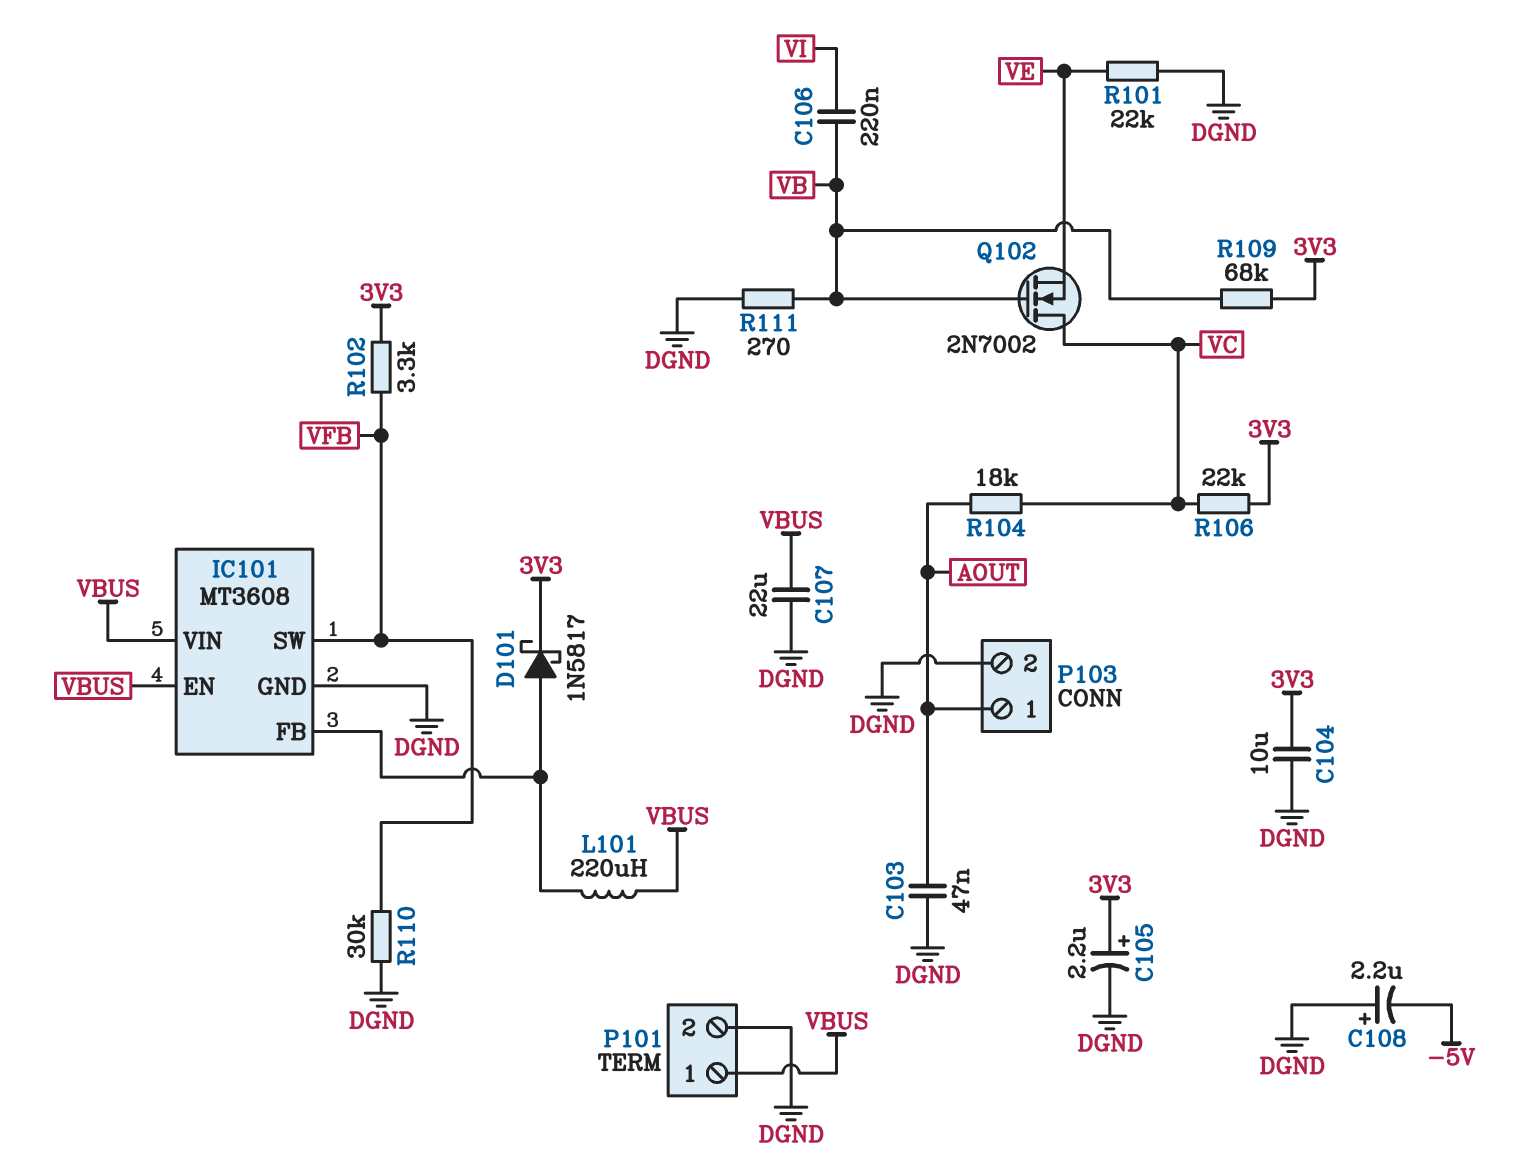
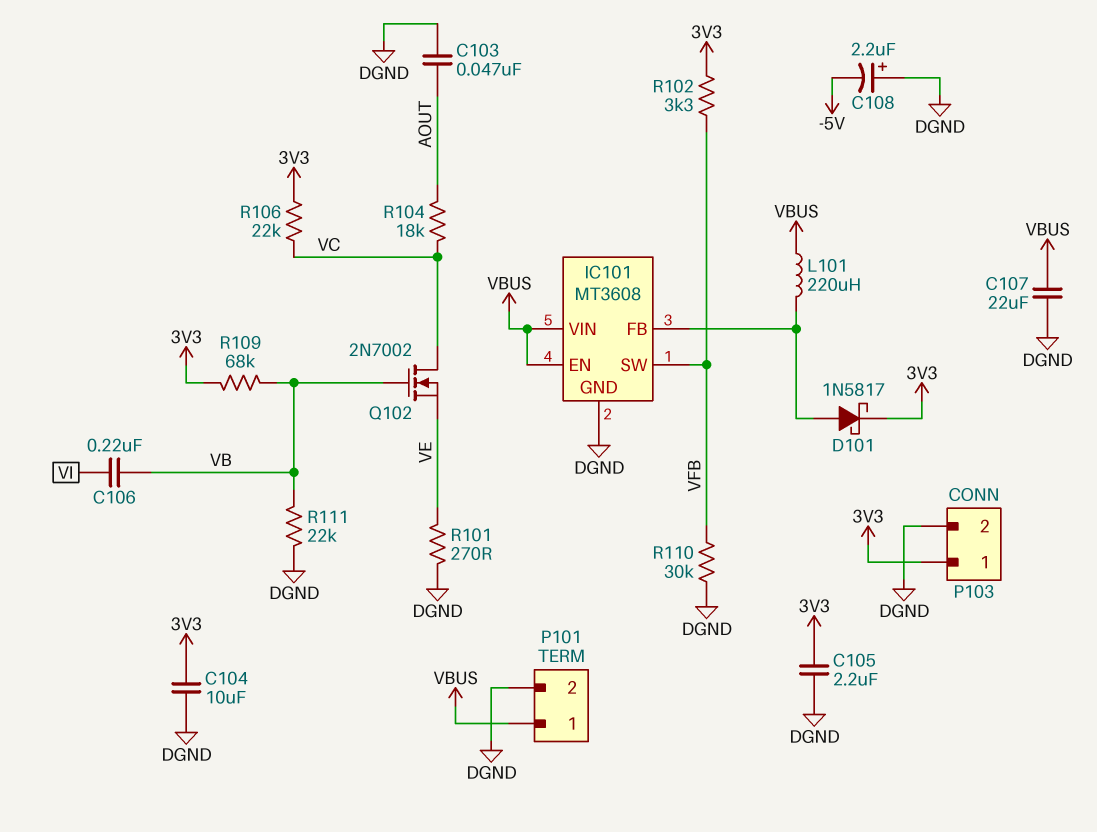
C105: 2.2uF (plus 3V3, minus DGND) -> 2.2uF (3V3, DGND)
P103 pin 1: AOUT -> 3V3
R101: 22k (DGND, VE) -> 270 (DGND, VE)
R111: 270 (DGND, VB) -> 22k (DGND, VB)

